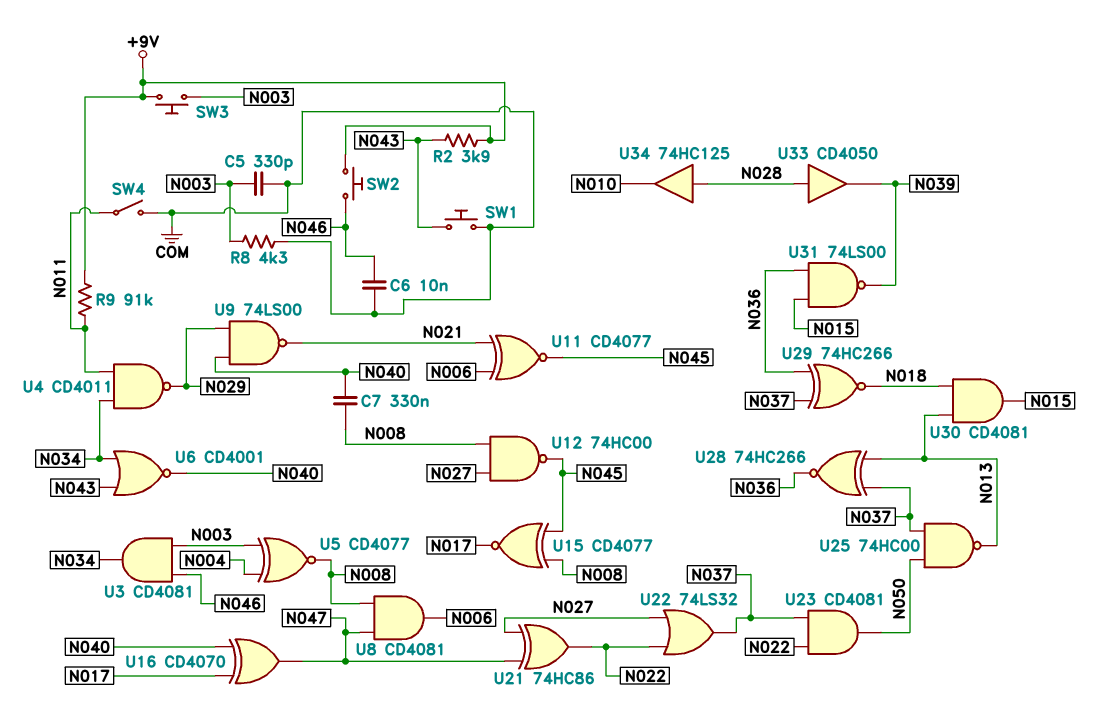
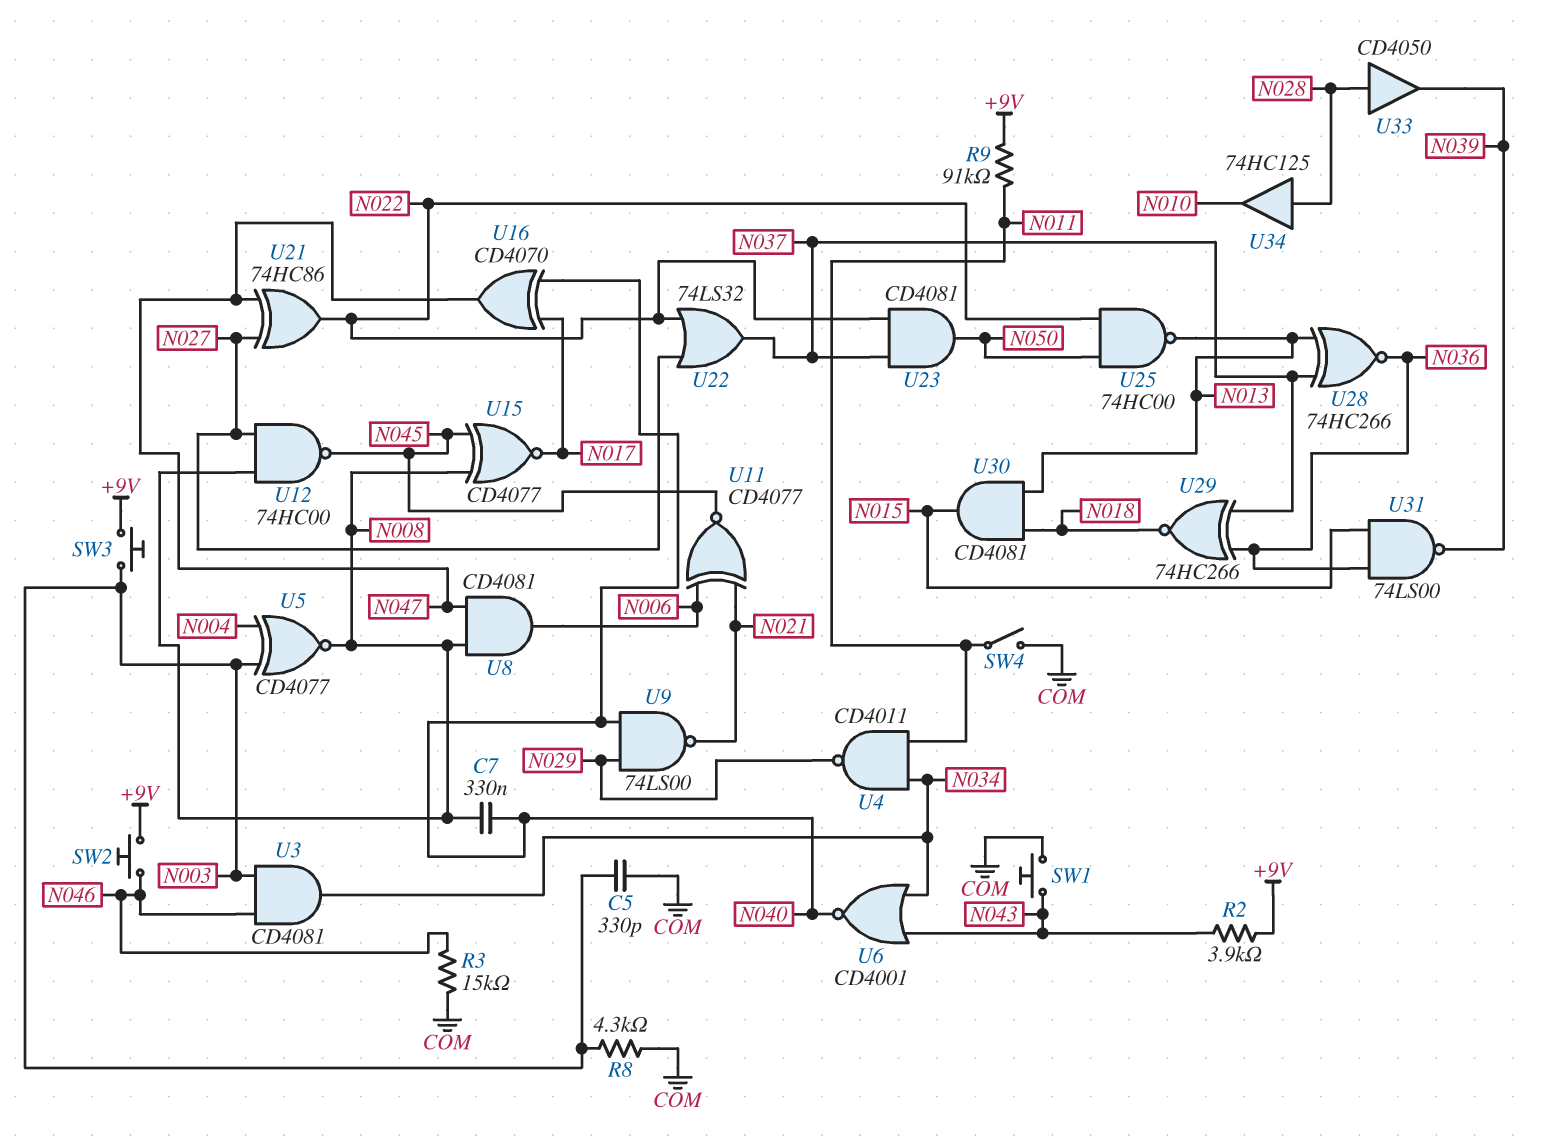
C6: 10nF (COM, N046) -> none
R3: none -> 15k (COM, N046)
U25: NAND 74HC00 (in N037, in N050, out N013) -> NAND 74HC00 (in N022, in N050, out N013)

